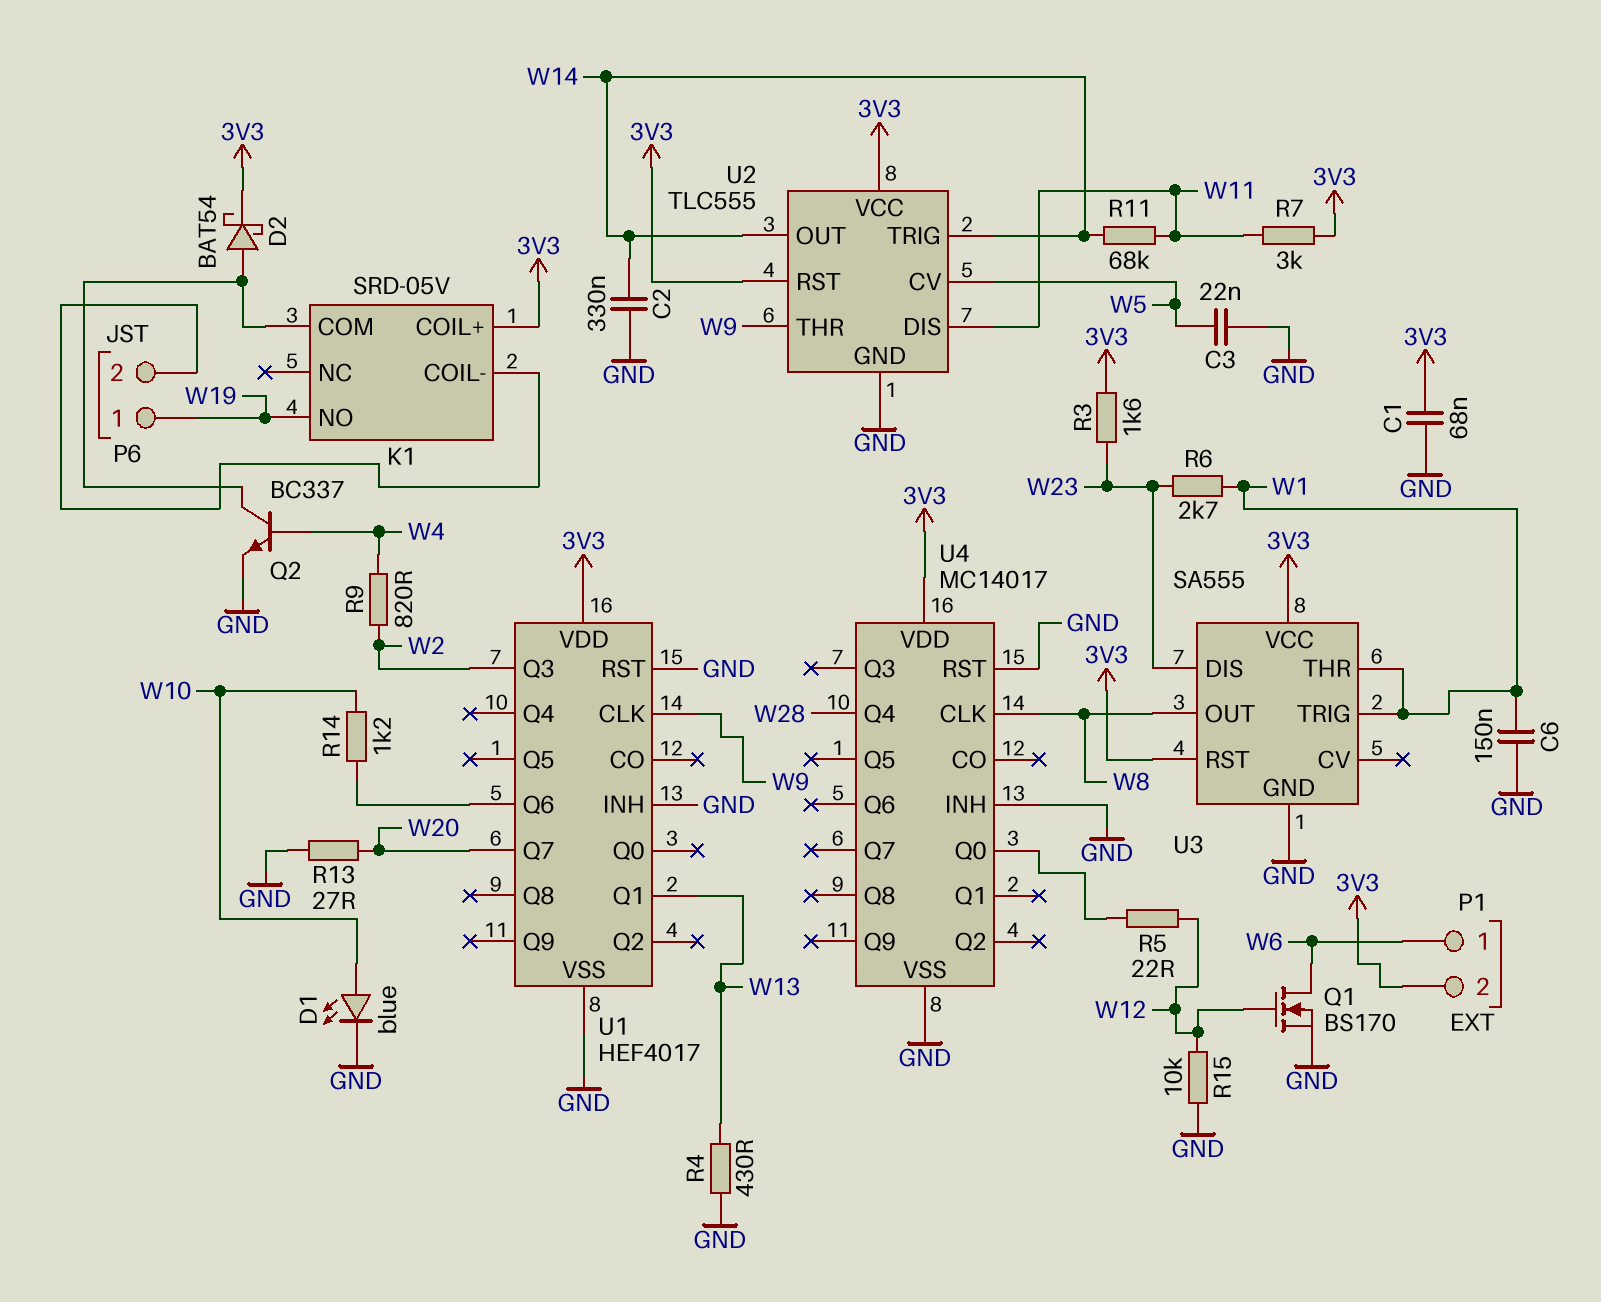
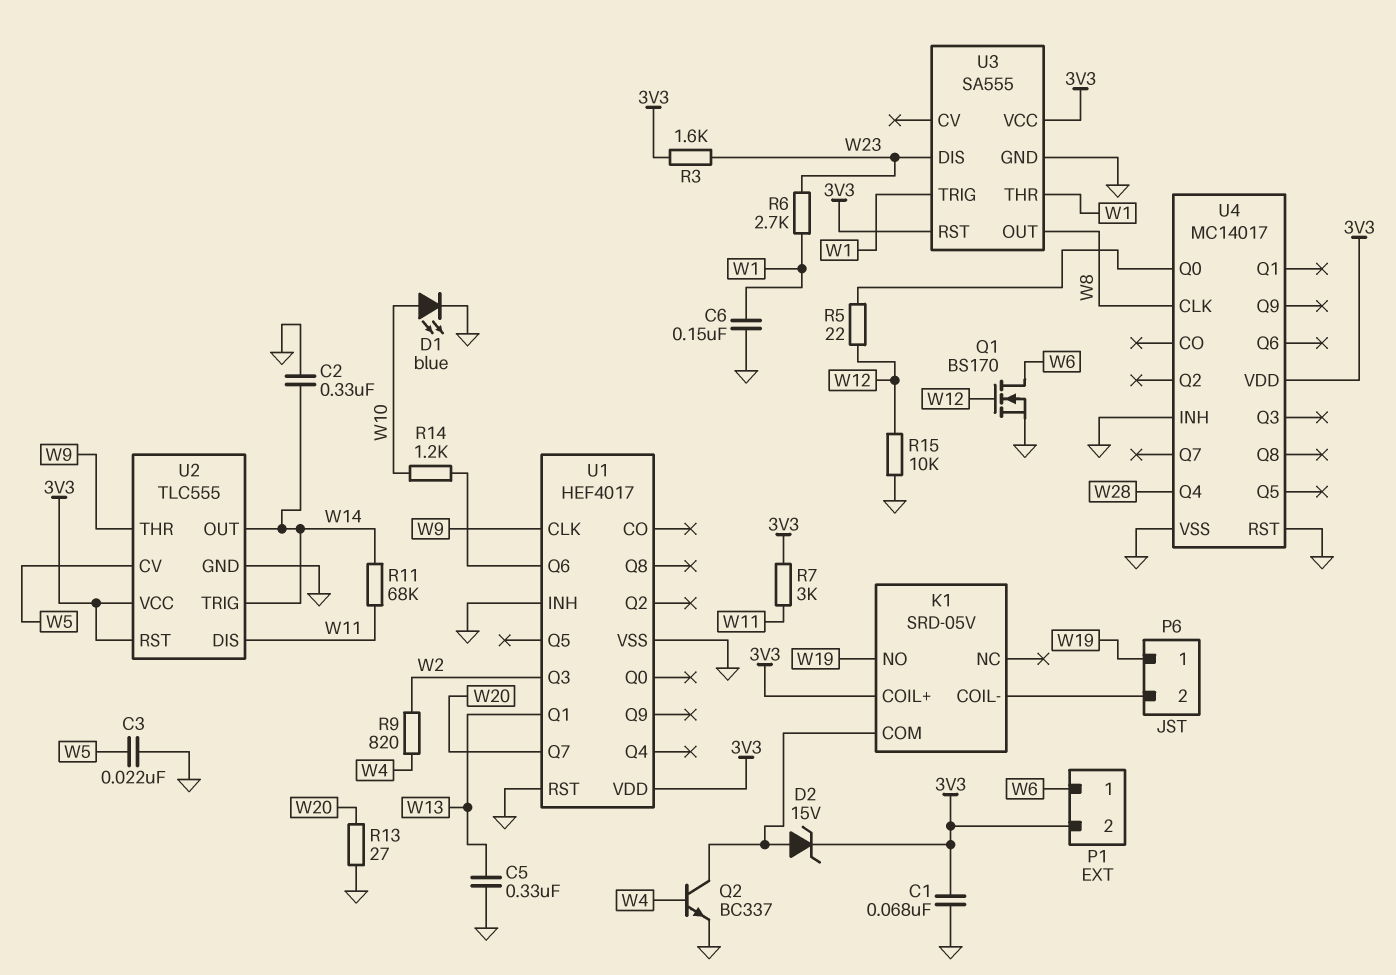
C5: none -> 330nF (GND, W13)
D2: schottky BAT54 (A K1/COM, K 3V3) -> zener 15V (A K1/COM, K 3V3)
R4: 430 (GND, W13) -> none

